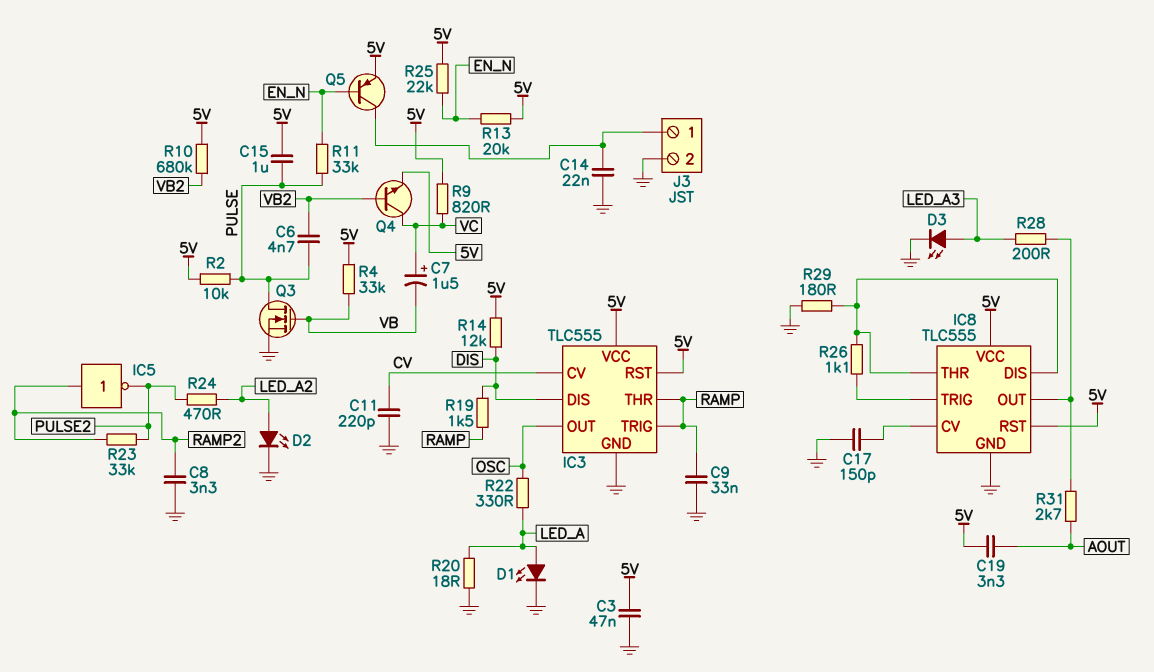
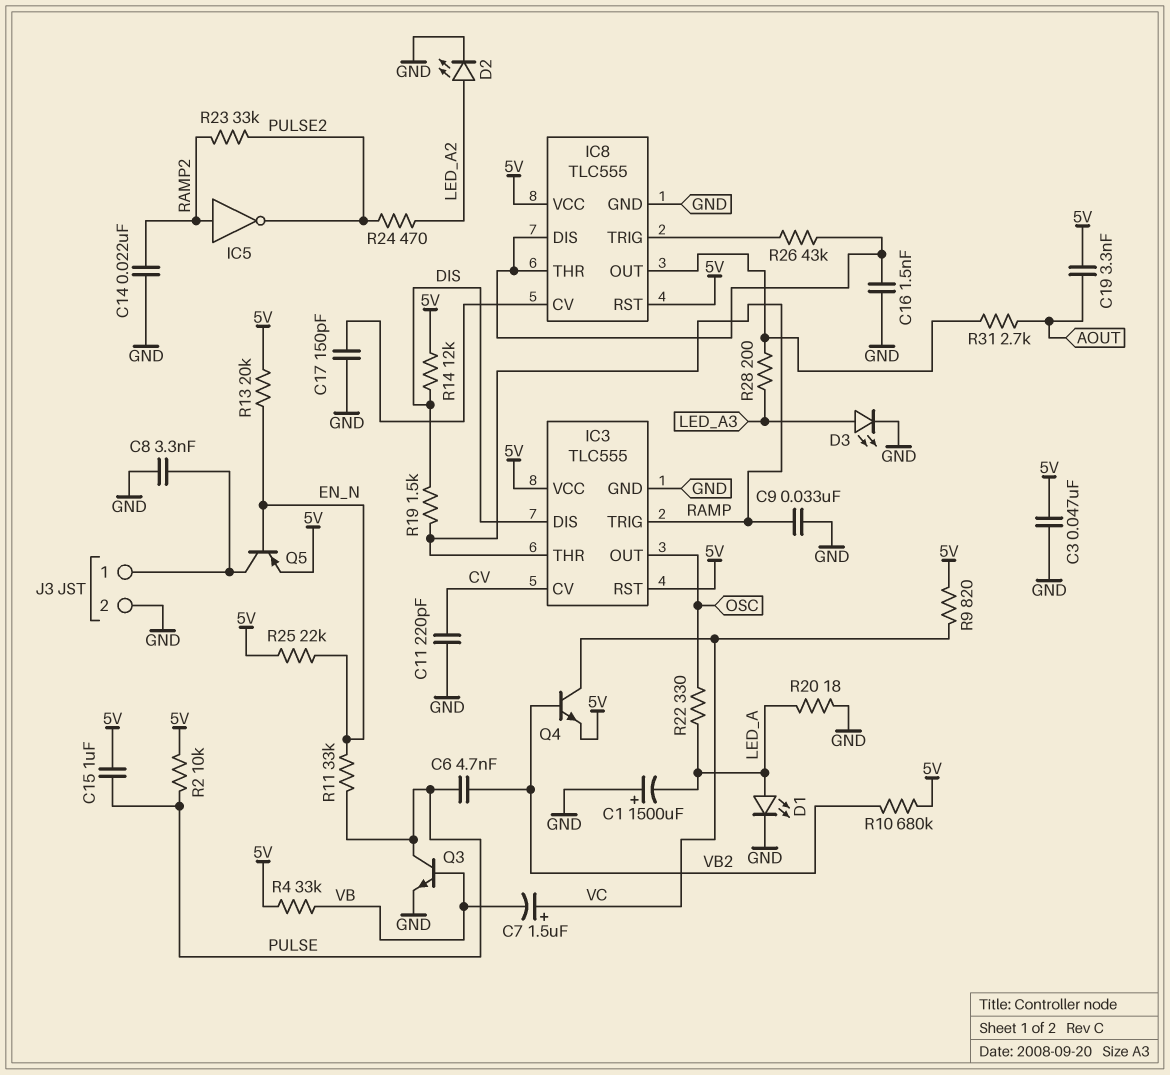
C1: none -> 1500uF (plus GND, minus LED_A)
C8: 3.3nF (GND, RAMP2) -> 3.3nF (GND, J3/1)
C14: 22nF (GND, J3/1) -> 22nF (GND, RAMP2)
C16: none -> 1.5nF (GND, IC8/DIS)
Q3: NMOS (G VB, D PULSE, S GND) -> NPN (B VB, C PULSE, E GND)
R26: 1.1k (IC8/DIS, IC8/TRIG) -> 43k (IC8/DIS, IC8/TRIG)
R29: 180 (GND, IC8/DIS) -> none

